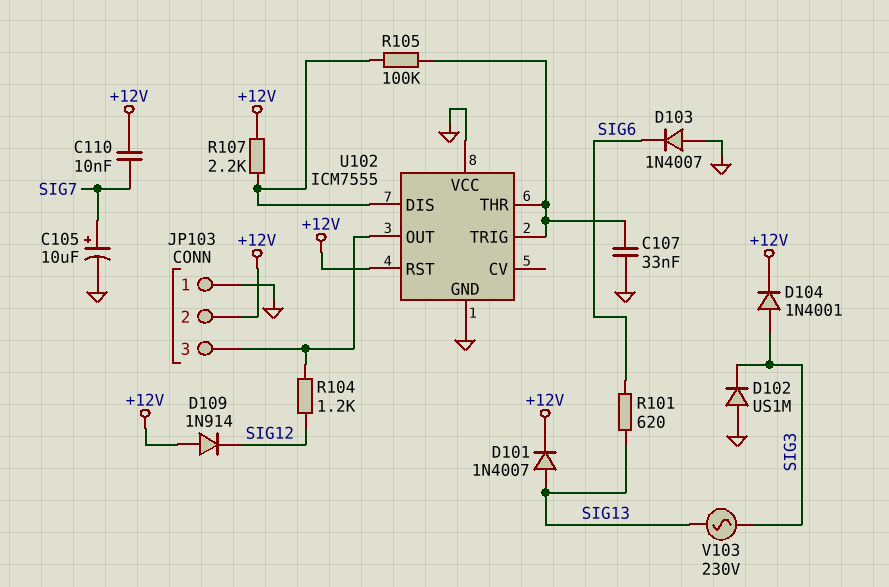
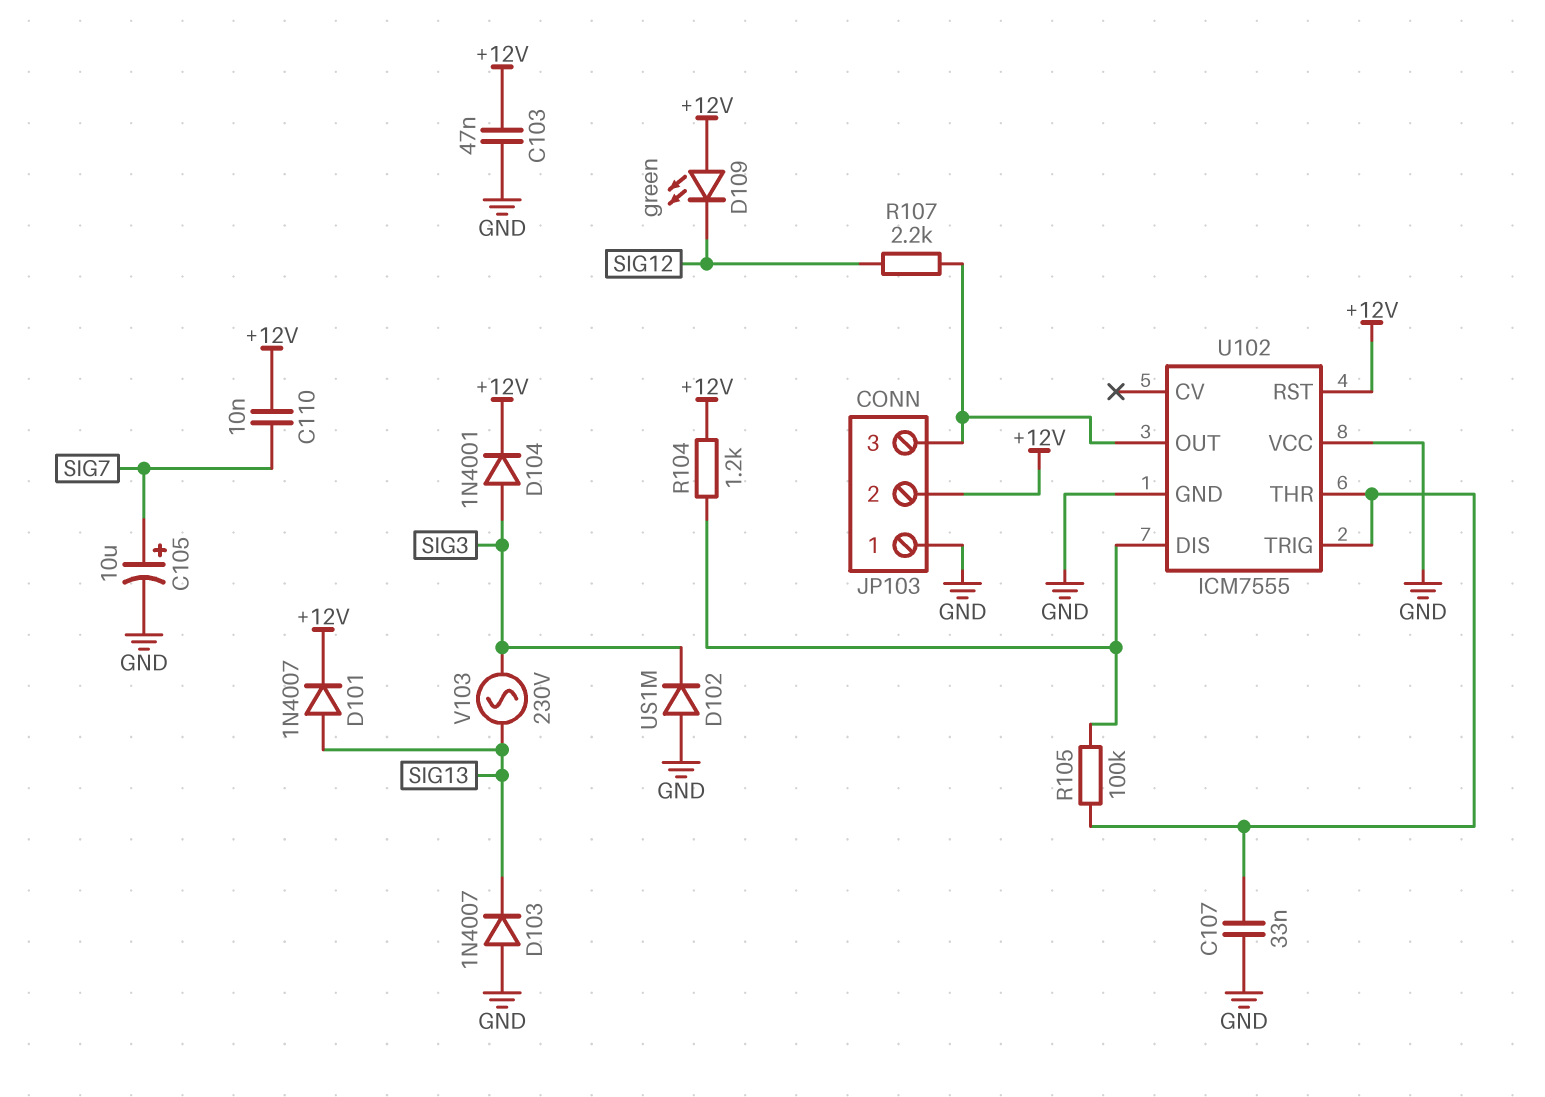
C103: none -> 47nF (+12V, GND)
D103: diode 1N4007 (A GND, K SIG6) -> diode 1N4007 (A GND, K SIG13)
D109: diode 1N914 (A +12V, K SIG12) -> LED green (A +12V, K SIG12)
R101: 620 (SIG6, SIG13) -> none
R104: 1.2k (JP103/3, SIG12) -> 1.2k (+12V, U102/DIS)
R107: 2.2k (+12V, U102/DIS) -> 2.2k (JP103/3, SIG12)

